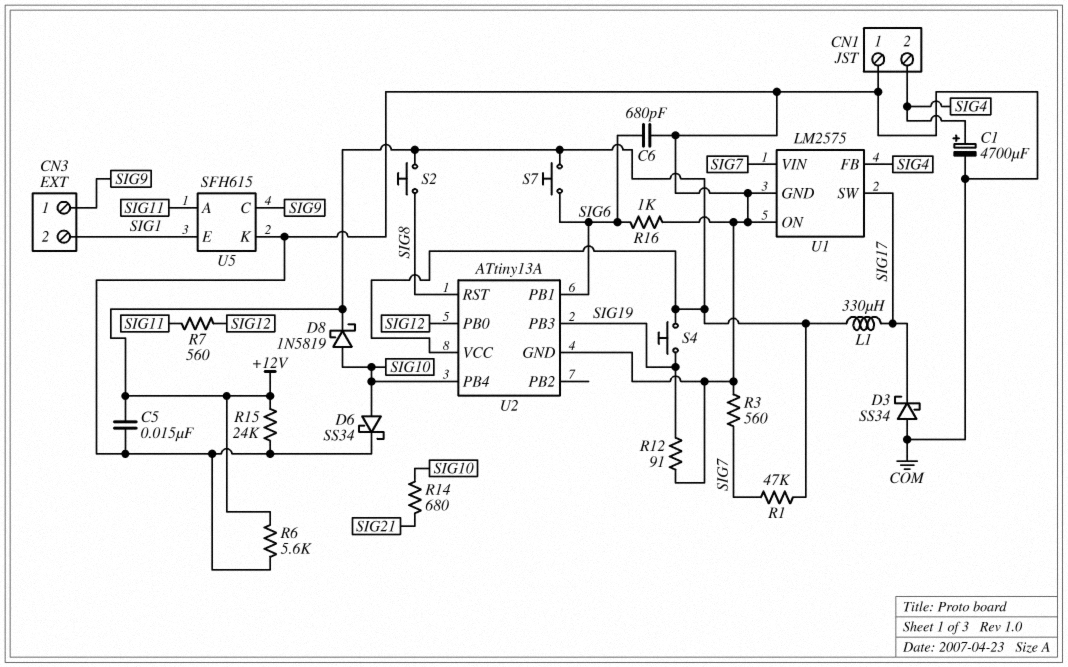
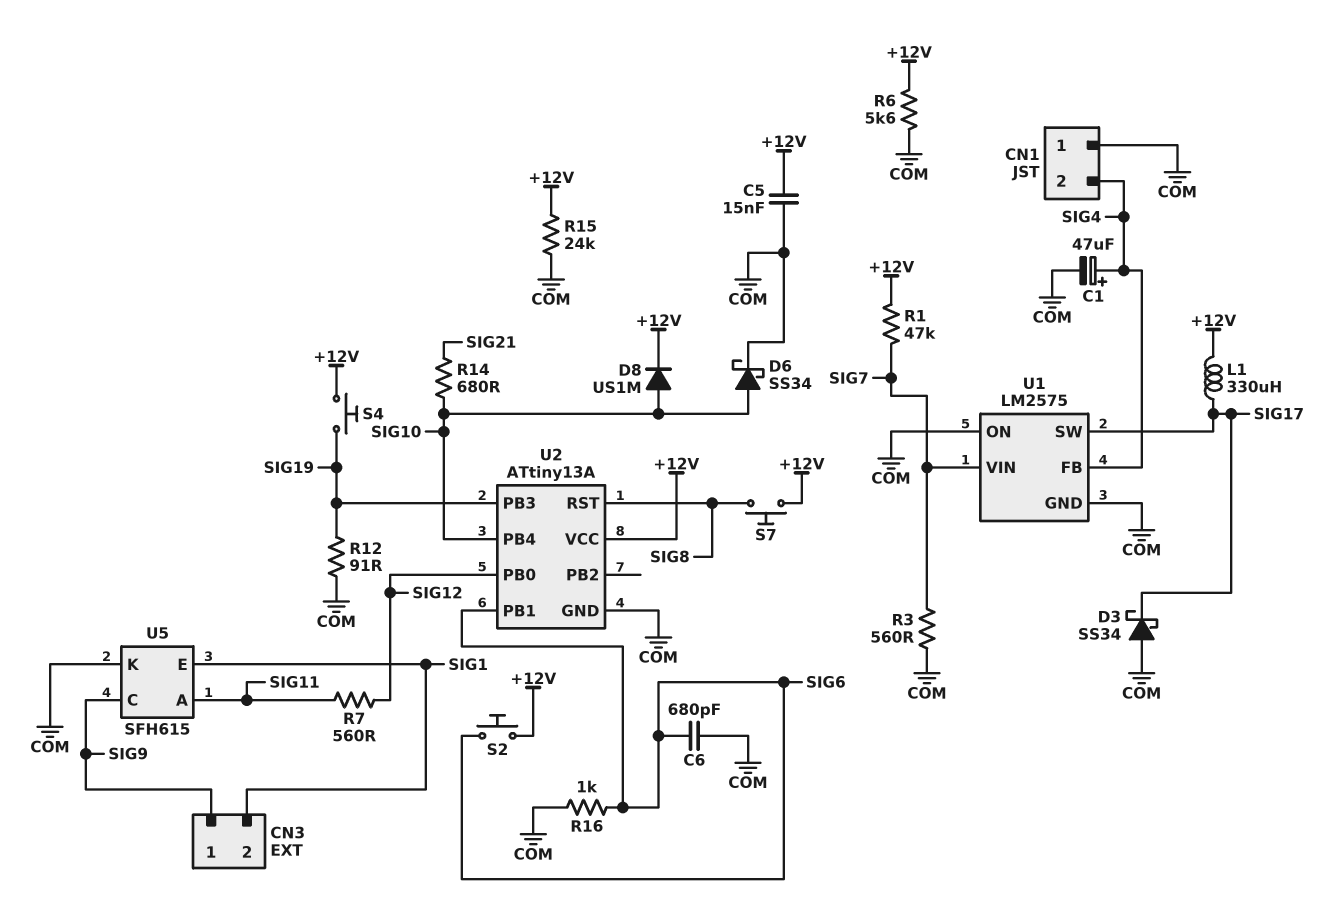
C1: 4700uF (plus SIG4, minus COM) -> 47uF (plus SIG4, minus COM)
D8: schottky 1N5819 (A SIG10, K +12V) -> diode US1M (A SIG10, K +12V)
S2: button (+12V, SIG8) -> button (+12V, SIG6)
S7: button (+12V, SIG6) -> button (+12V, SIG8)

